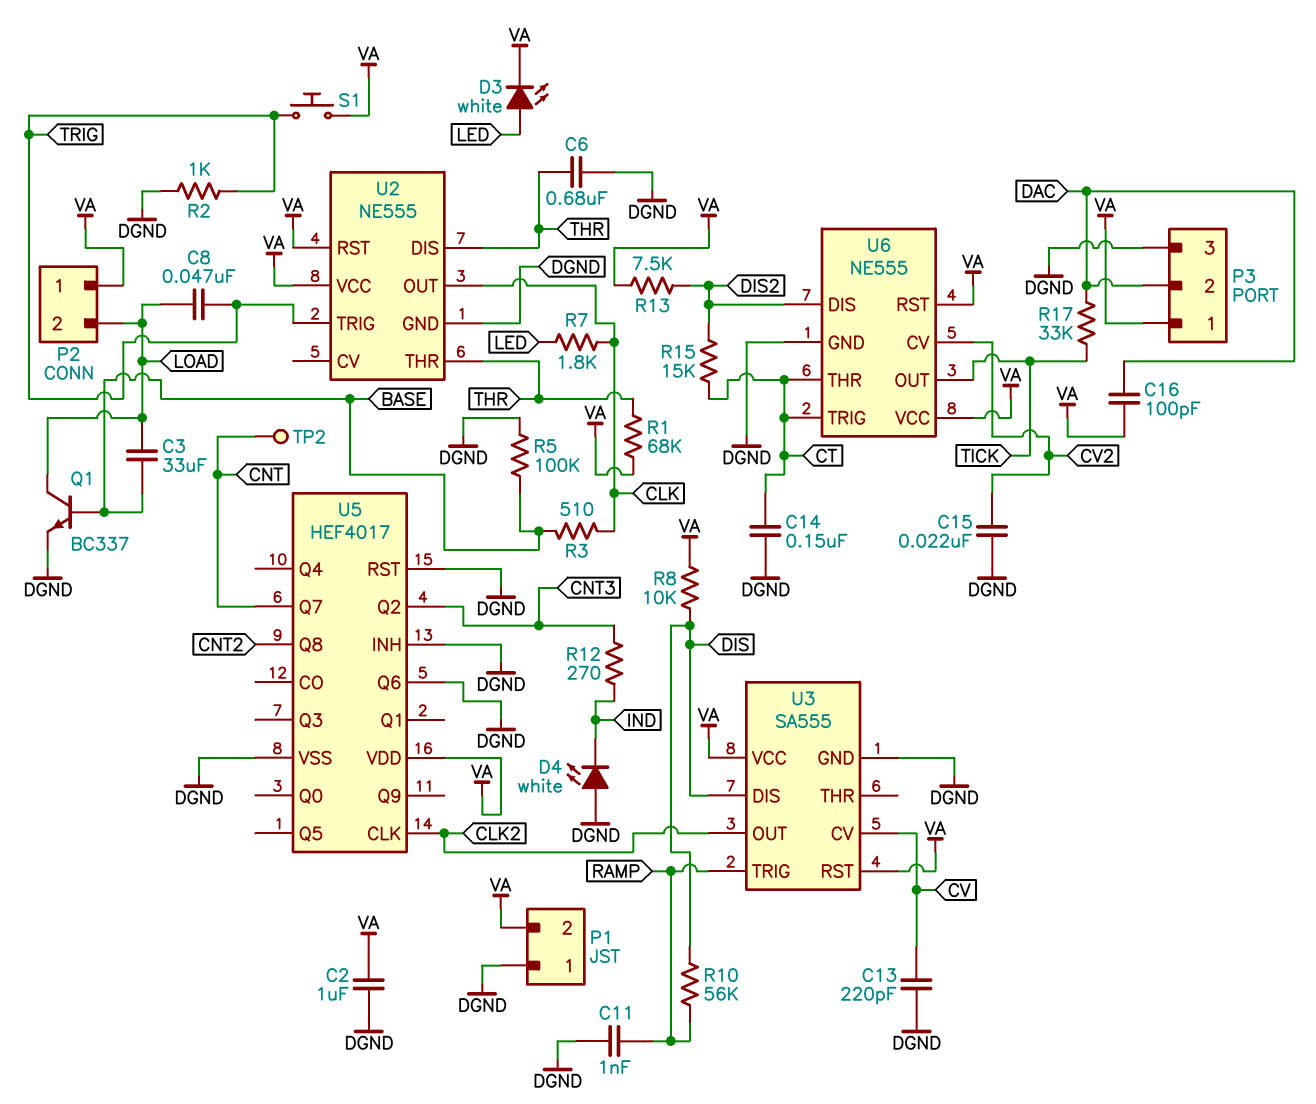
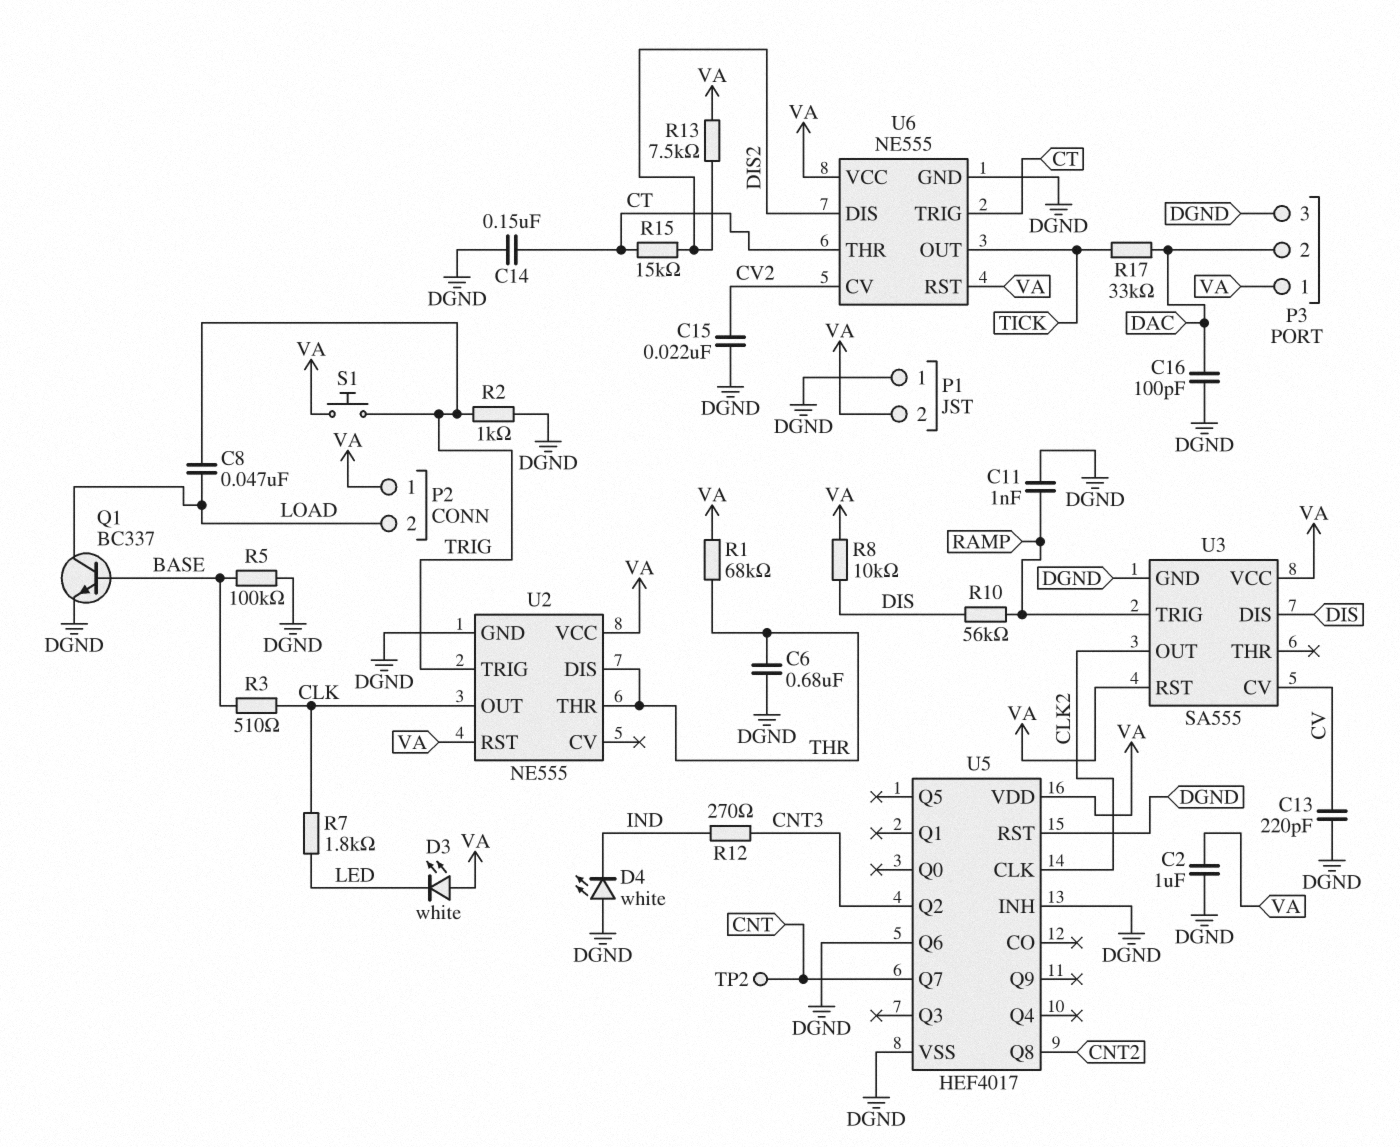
C3: 33uF (BASE, LOAD) -> none
C16: 100pF (DAC, VA) -> 100pF (DAC, DGND)
D3: LED white (A LED, K VA) -> LED white (A VA, K LED)

